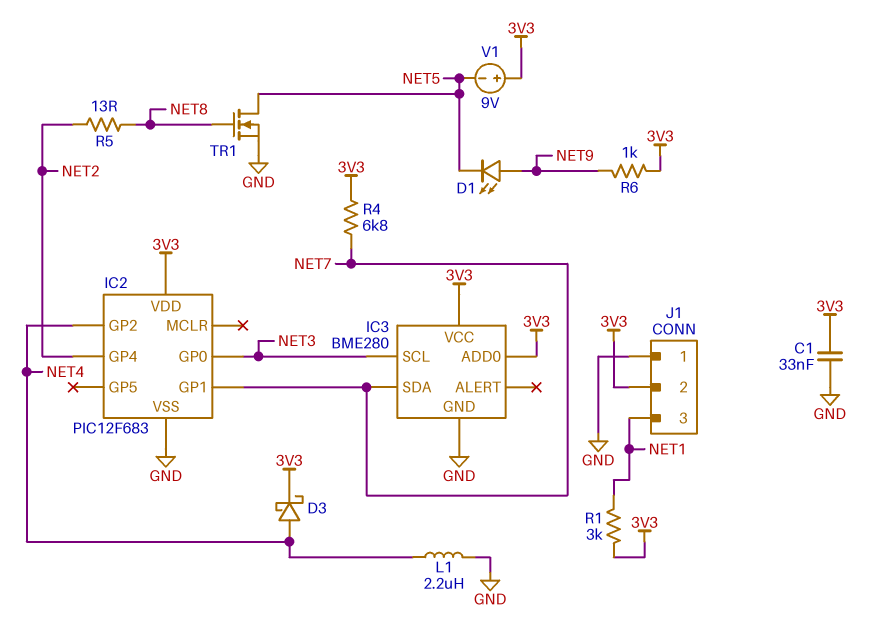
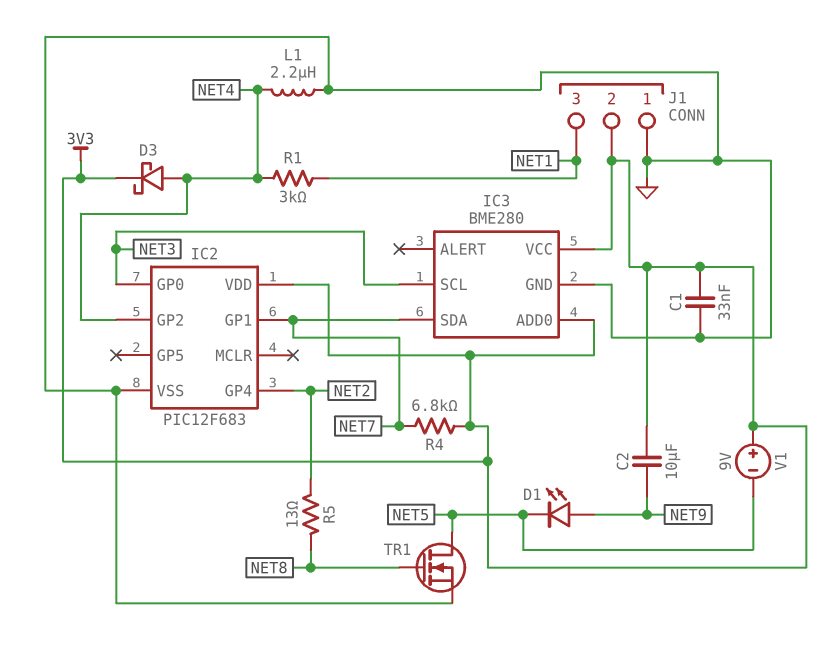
C2: none -> 10uF (3V3, NET9)
R1: 3k (3V3, NET1) -> 3k (NET1, NET4)
R6: 1k (3V3, NET9) -> none

